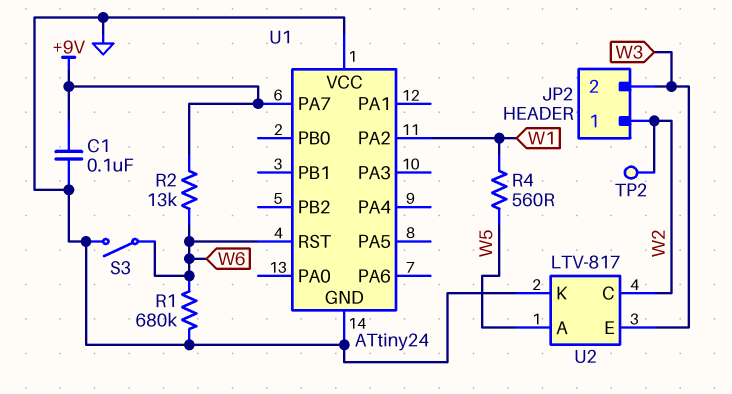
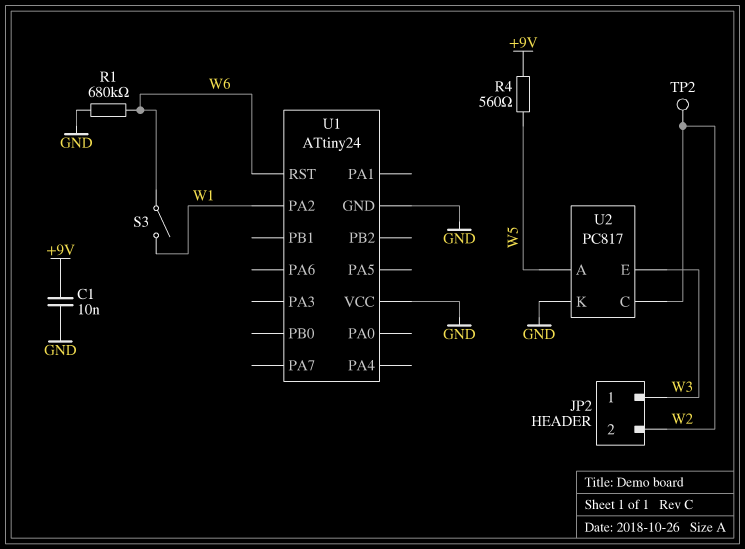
C1: 100nF (+9V, GND) -> 10nF (+9V, GND)
JP2 pin 1: W2 -> W3
JP2 pin 2: W3 -> W2
R2: 13k (+9V, W6) -> none
R4: 560 (W1, W5) -> 560 (+9V, W5)
S3: switch (GND, W6) -> switch (W1, W6)
U1 pin PA7: +9V -> none
U2: LTV-817 -> PC817

